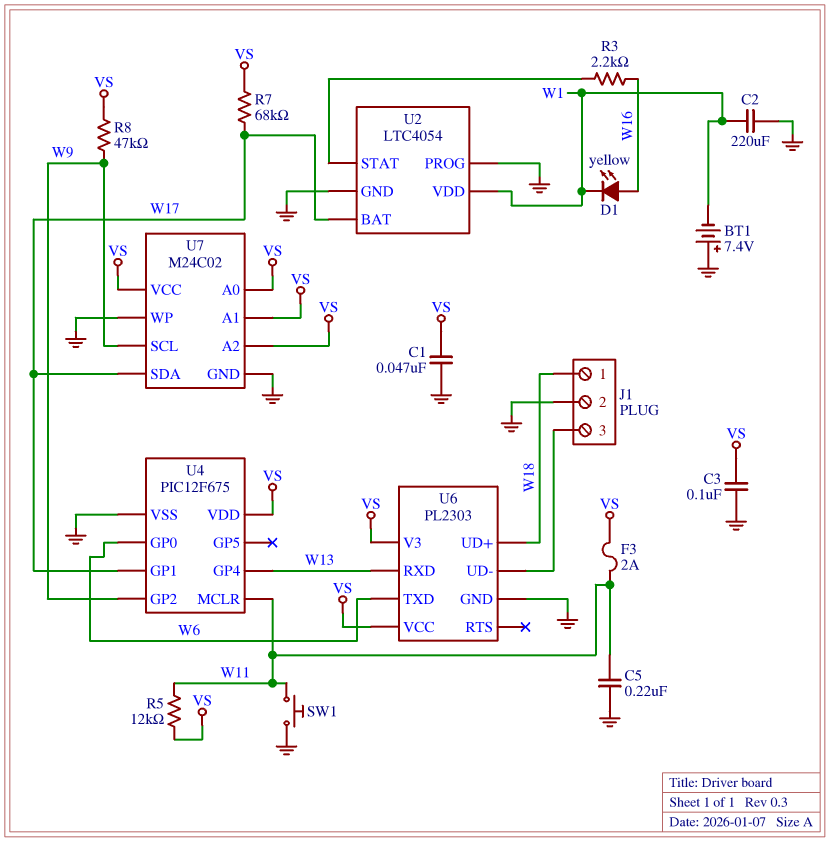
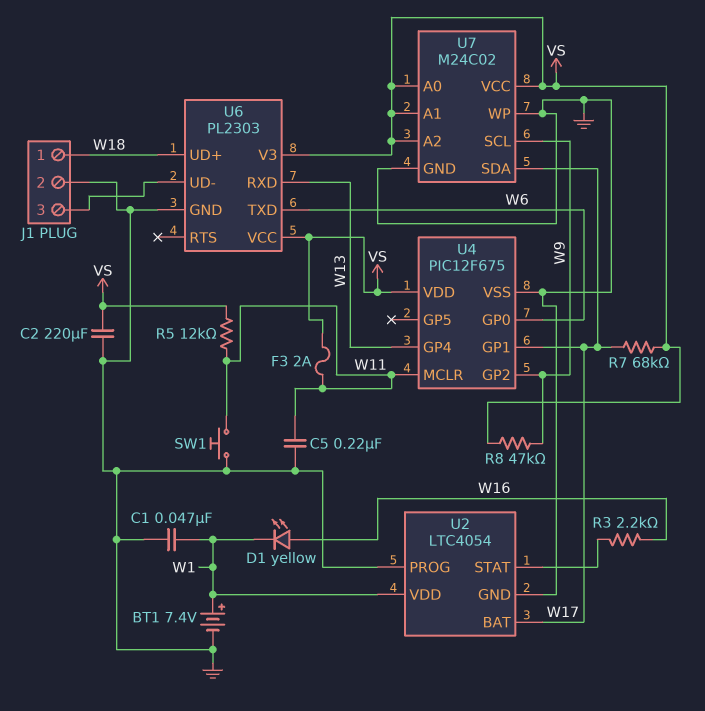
BT1: 7.4V (plus GND, minus W1) -> 7.4V (plus W1, minus GND)
C1: 47nF (GND, VS) -> 47nF (GND, W1)
C2: 220uF (GND, W1) -> 220uF (GND, VS)
C3: 100nF (GND, VS) -> none

